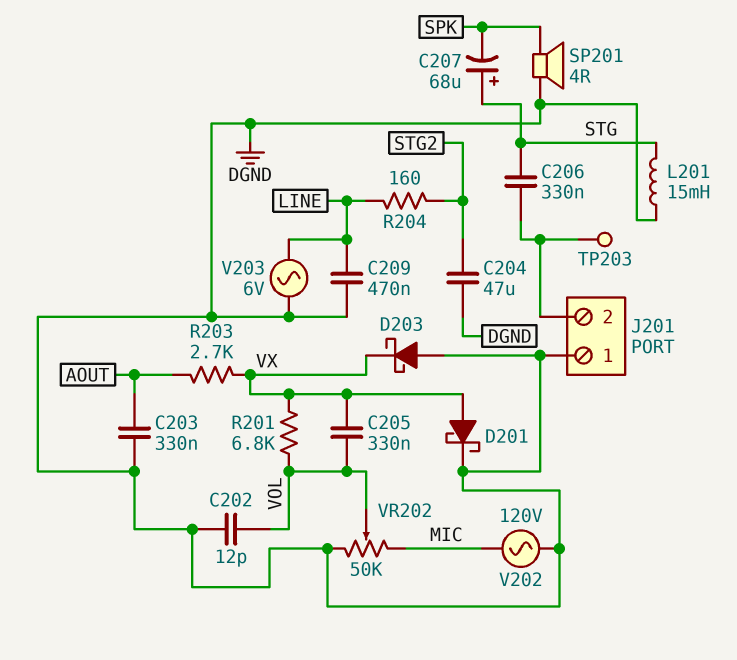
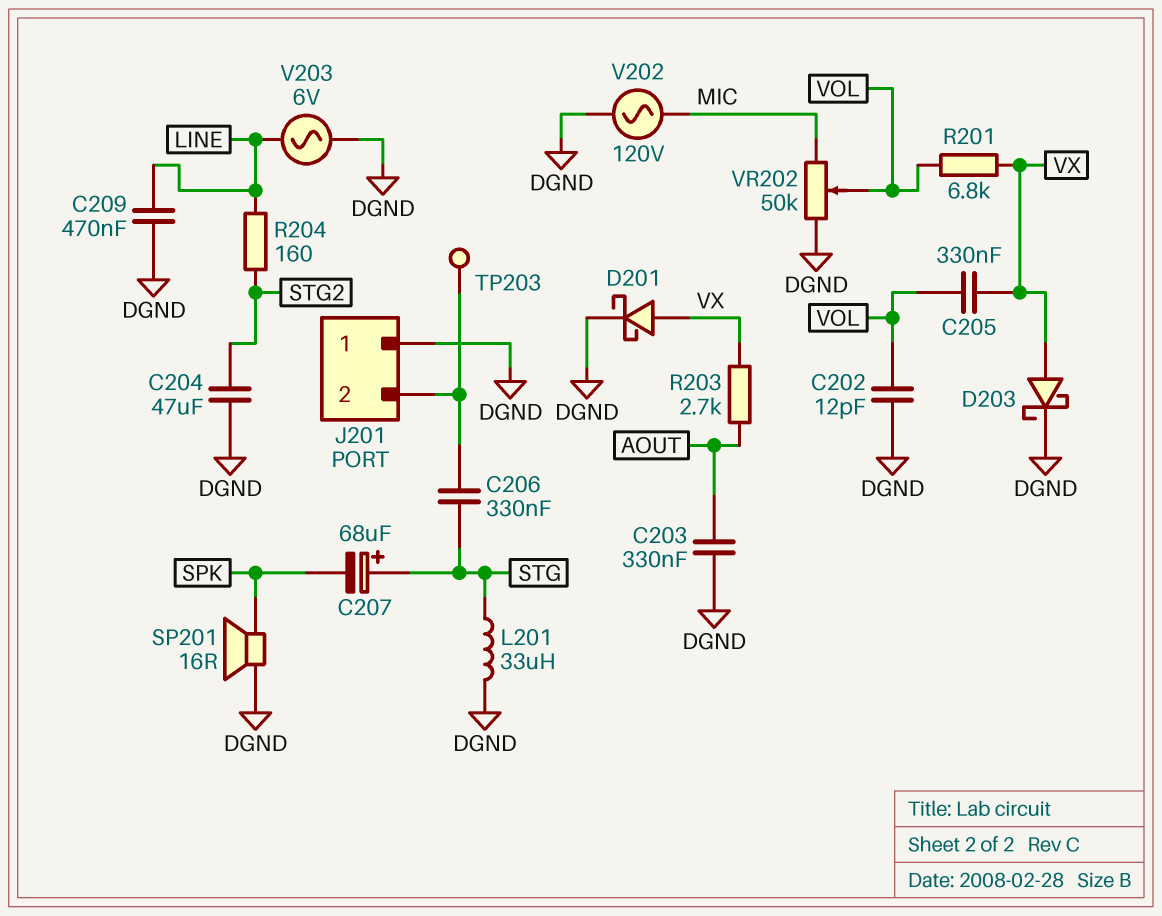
D203: schottky (A DGND, K VX) -> schottky (A VX, K DGND)
L201: 15mH (DGND, STG) -> 33uH (DGND, STG)
SP201: speaker 4R (DGND, SPK) -> speaker 16R (DGND, SPK)

